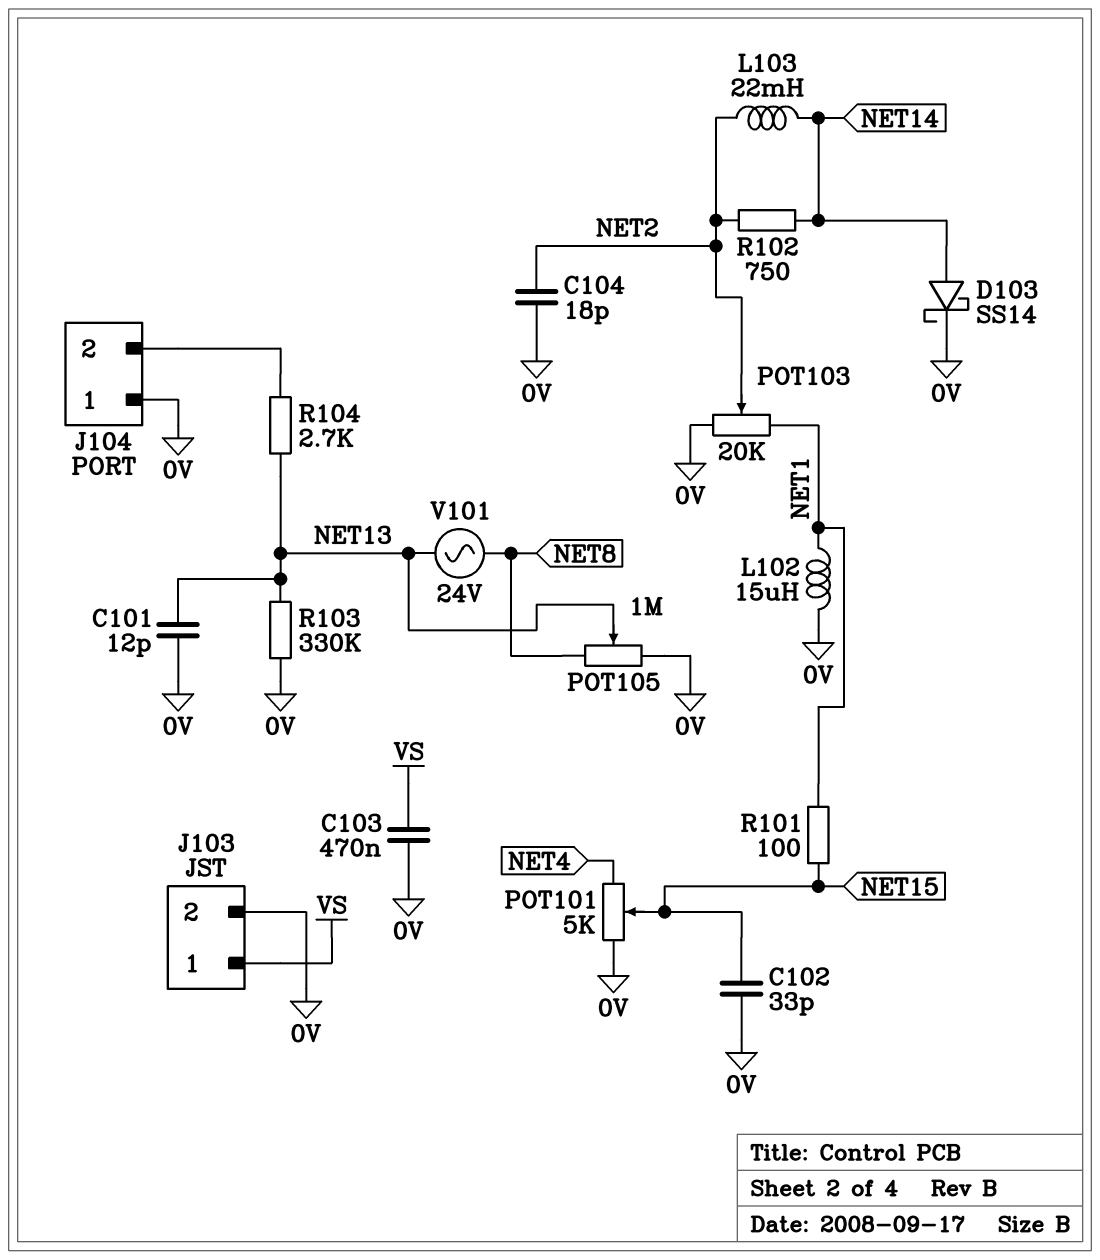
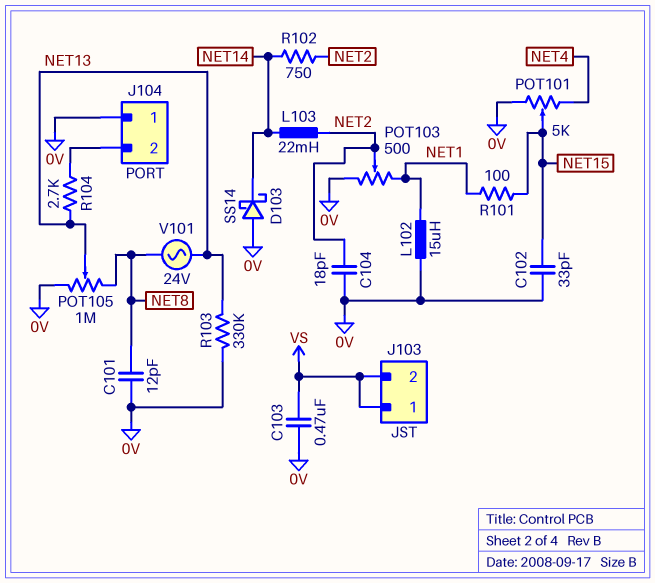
C101: 12pF (0V, NET13) -> 12pF (0V, NET8)
D103: schottky SS14 (A NET14, K 0V) -> schottky SS14 (A 0V, K NET14)
J103 pin 2: 0V -> VS
POT103: 20k (0V, NET1, wiper NET2) -> 500 (0V, NET1, wiper NET2)

